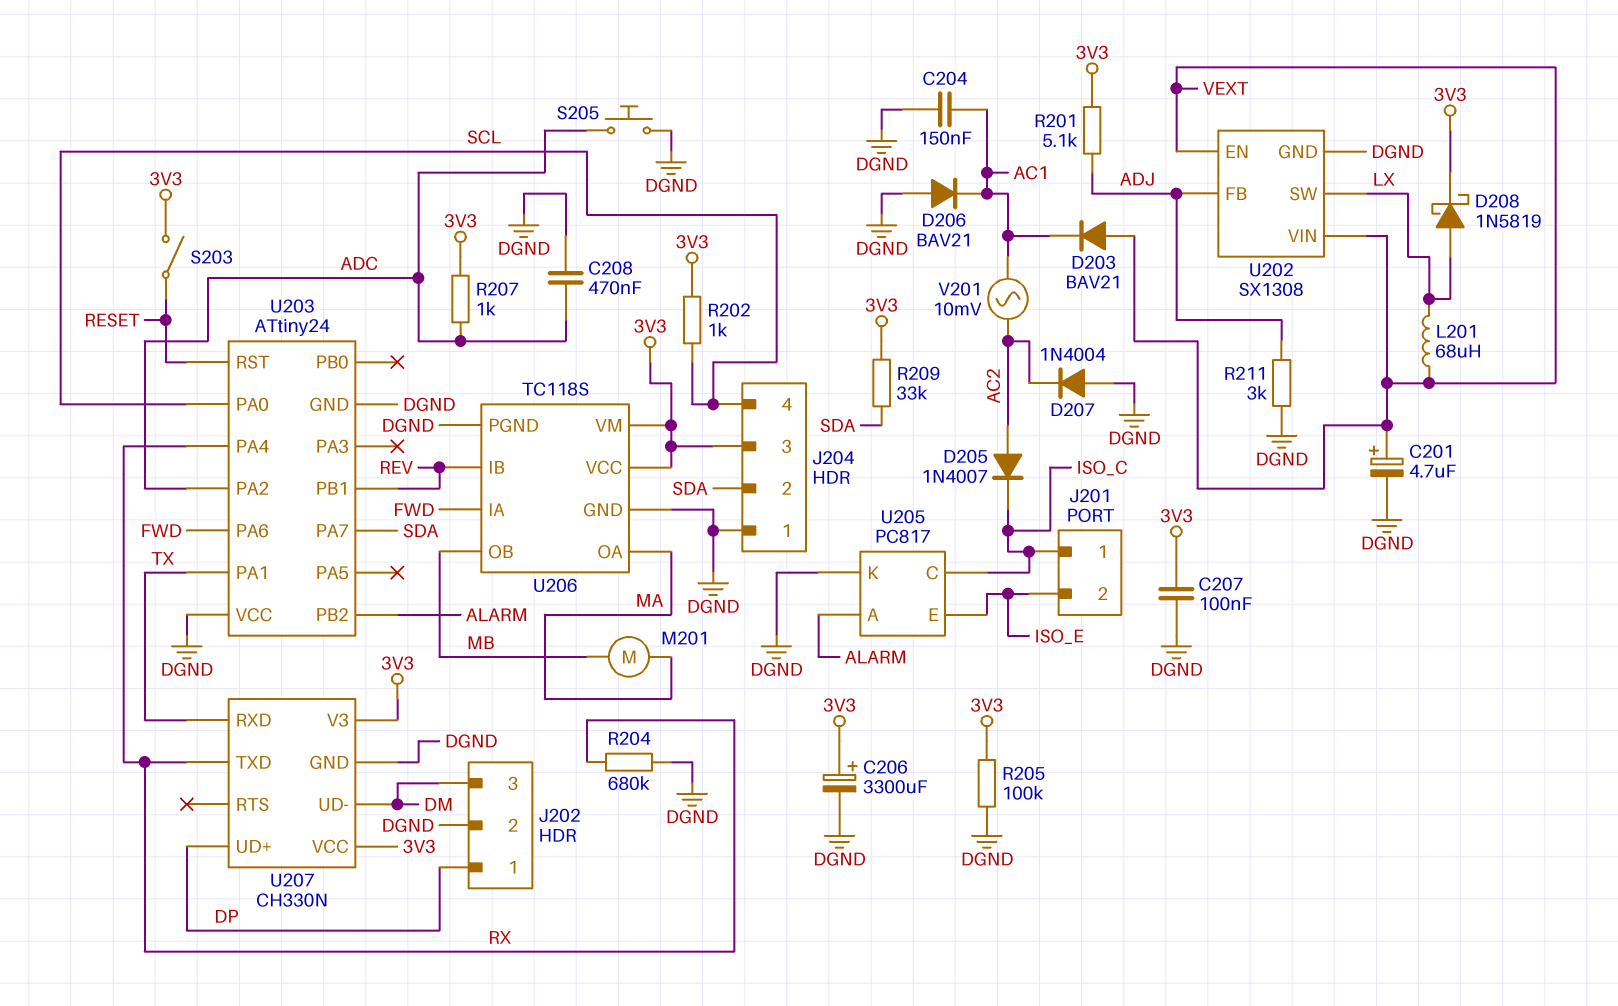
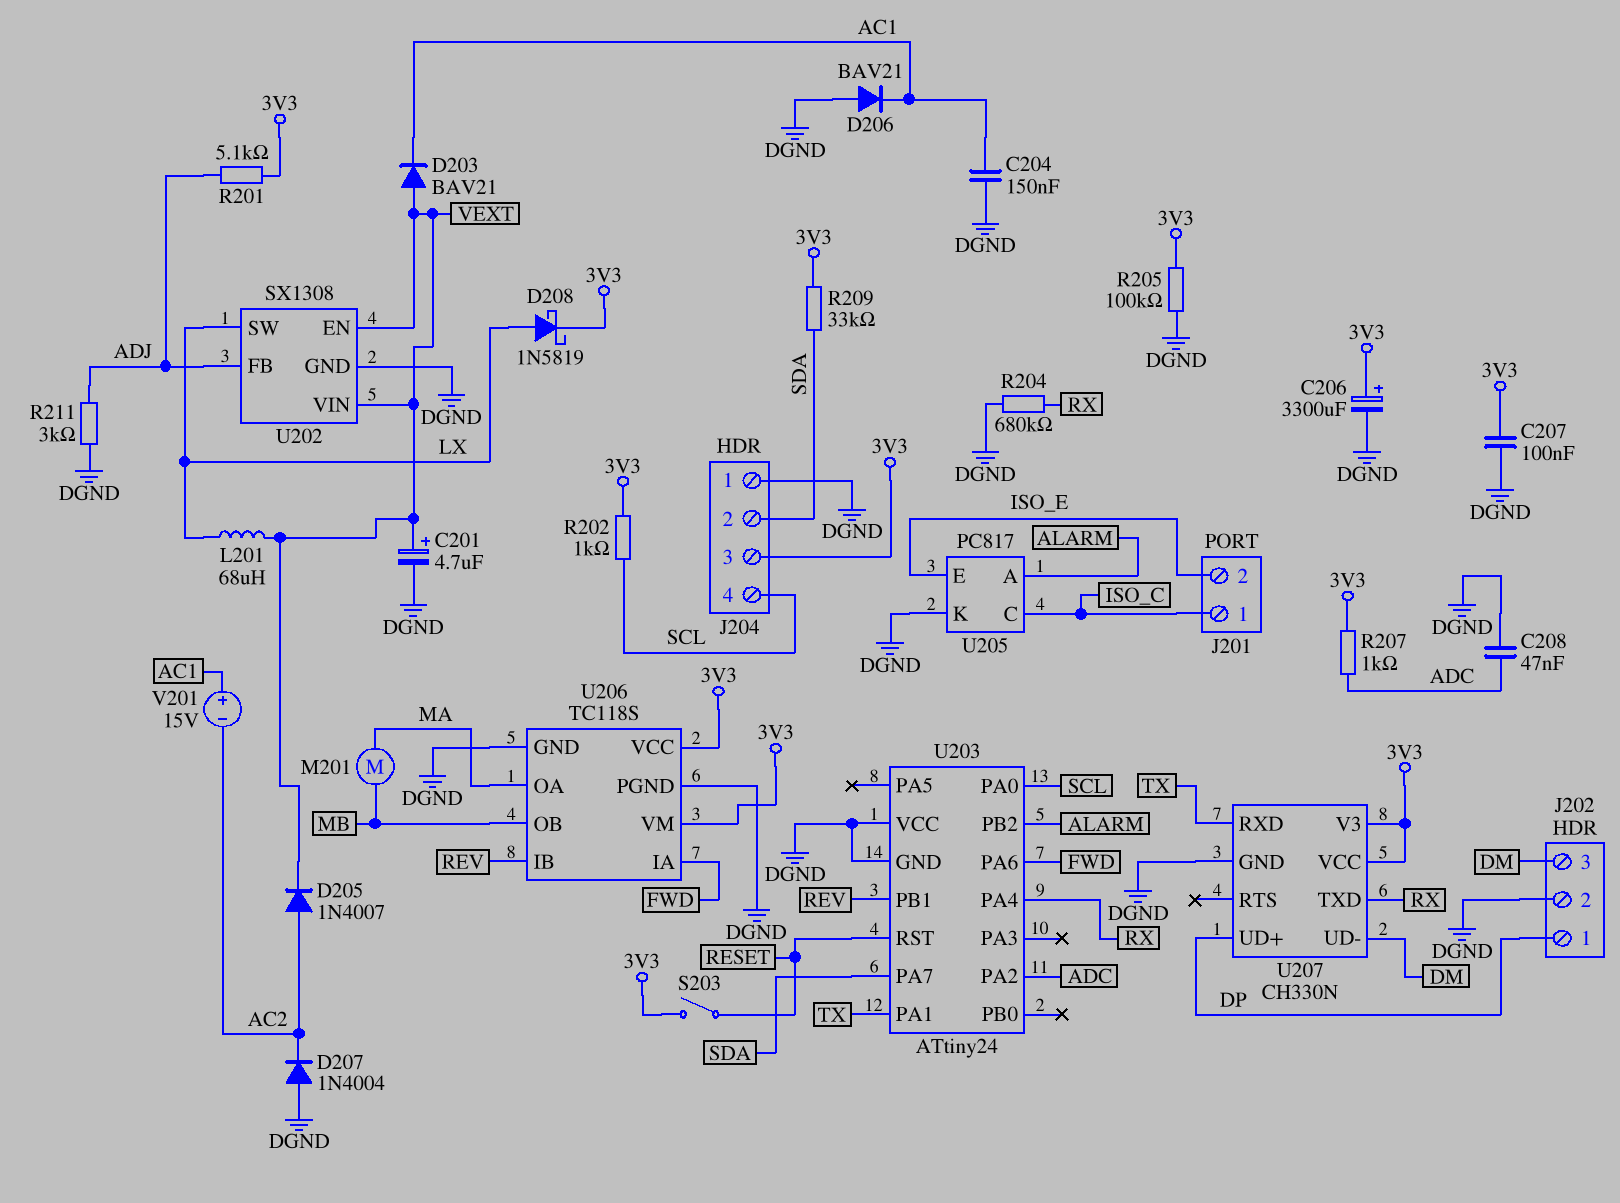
C208: 470nF (ADC, DGND) -> 47nF (ADC, DGND)
D205: diode 1N4007 (A AC2, K ISO_C) -> diode 1N4007 (A AC2, K VEXT)
S205: button (ADC, DGND) -> none
V201: AC 10mV (AC1, AC2) -> 15V (plus AC1, minus AC2)

